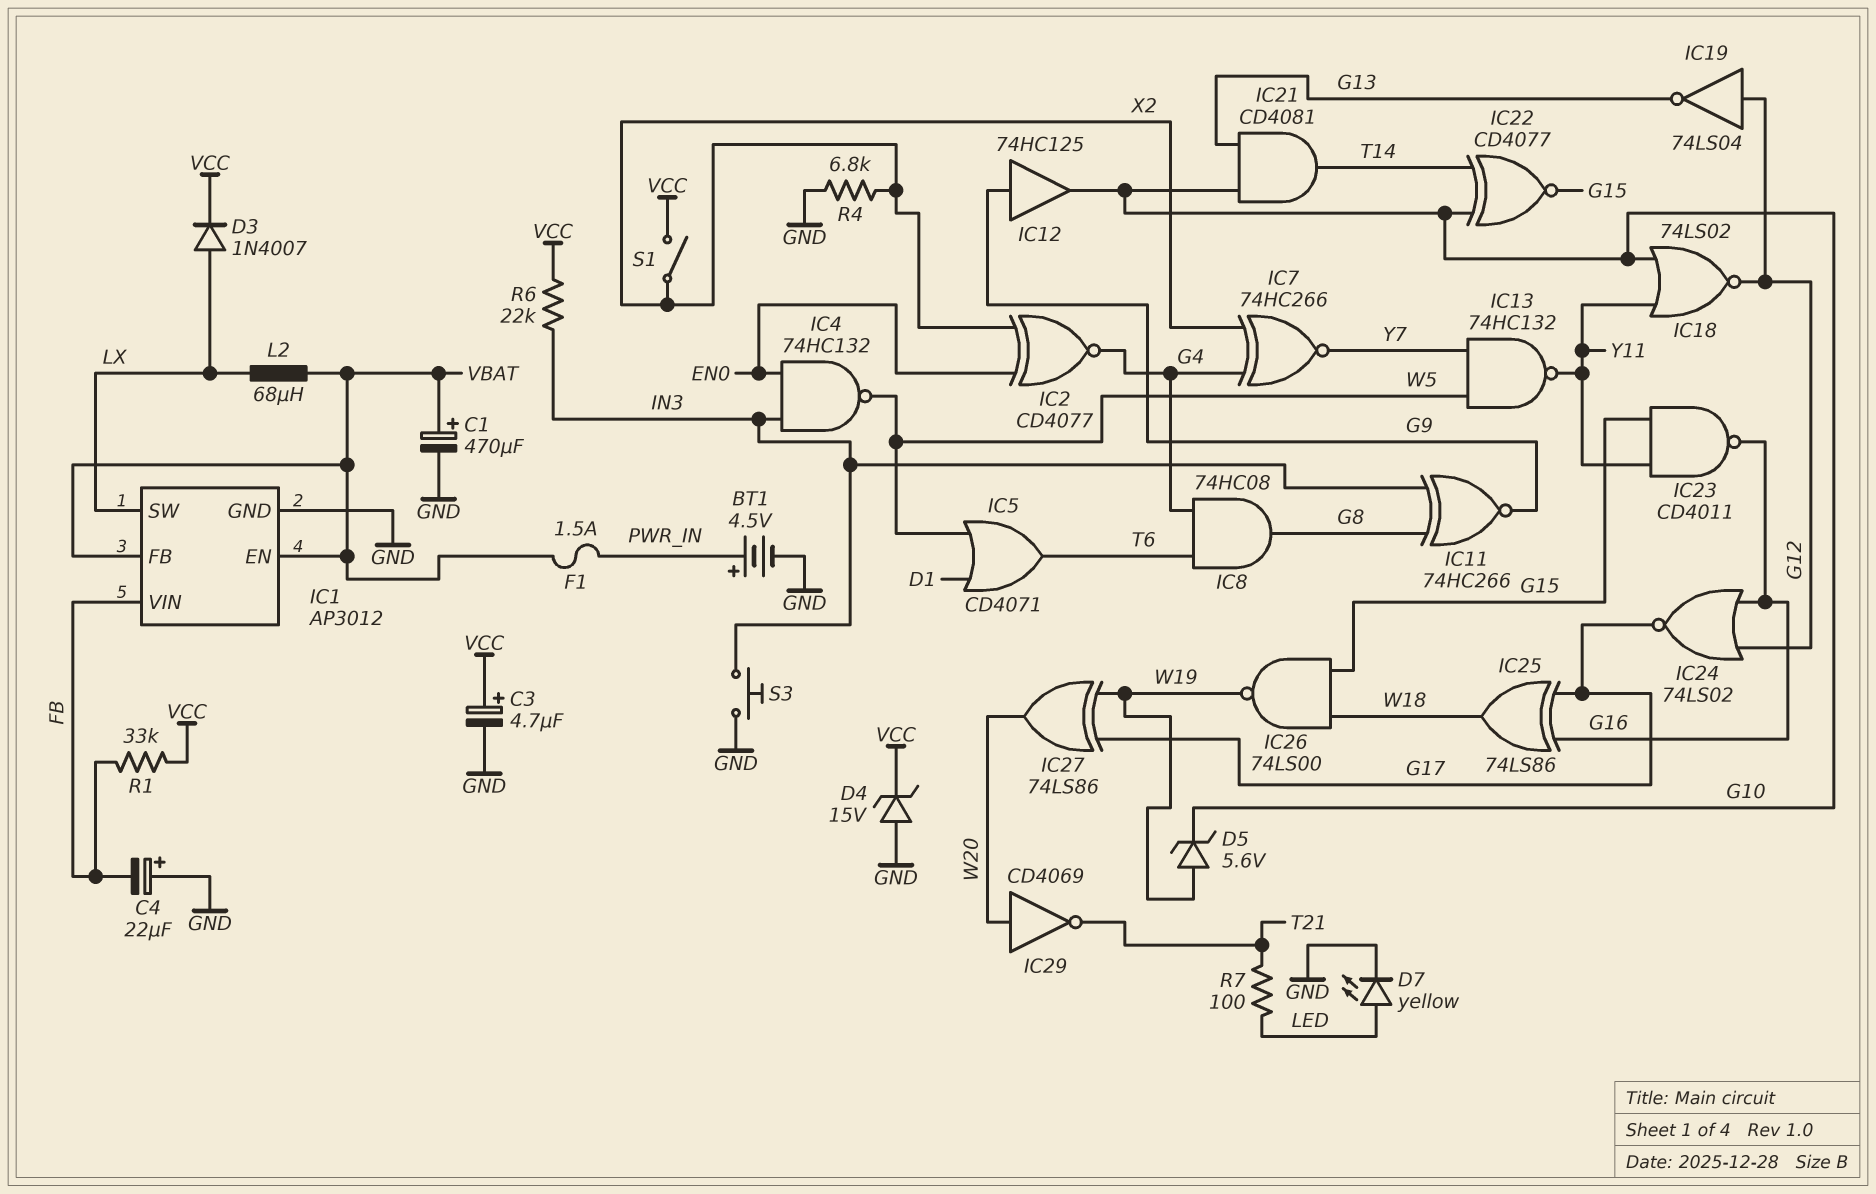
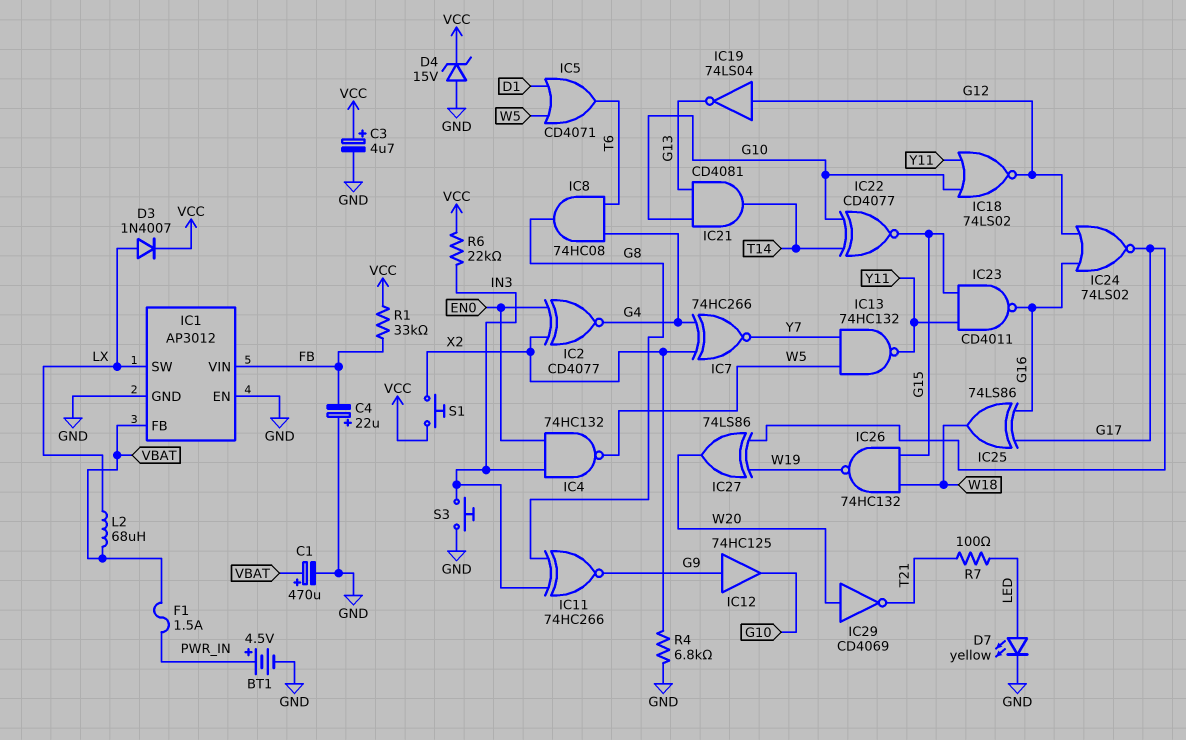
D5: zener 5.6V (A W19, K G10) -> none
IC1 pin EN: VBAT -> GND
IC26: NAND 74LS00 (in G15, in W18, out W19) -> NAND 74HC132 (in G15, in W18, out W19)
S1: switch (VCC, X2) -> button (VCC, X2)

